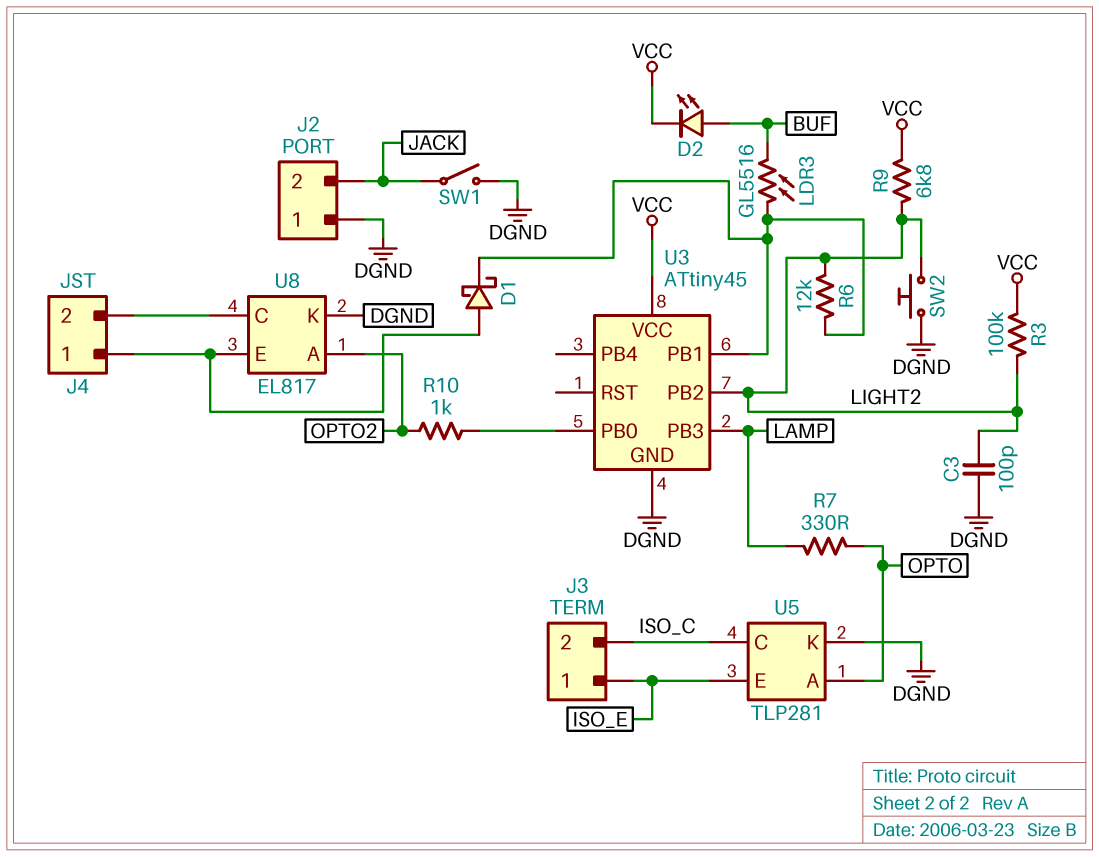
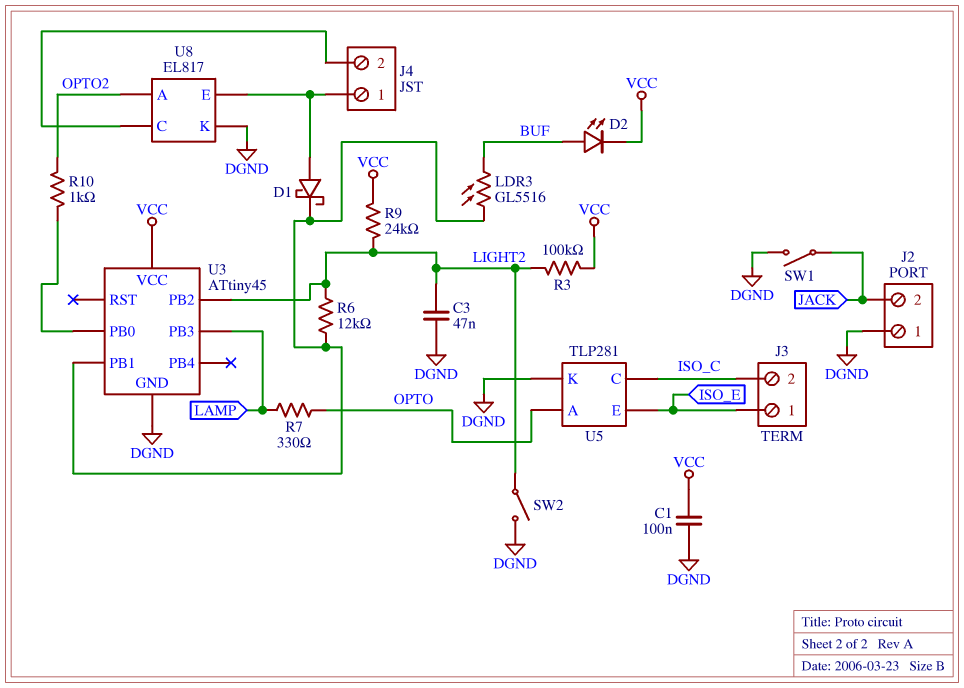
C1: none -> 100nF (DGND, VCC)
C3: 100pF (DGND, LIGHT2) -> 47nF (DGND, LIGHT2)
R9: 6.8k (LIGHT2, VCC) -> 24k (LIGHT2, VCC)
SW2: button (DGND, LIGHT2) -> switch (DGND, LIGHT2)

